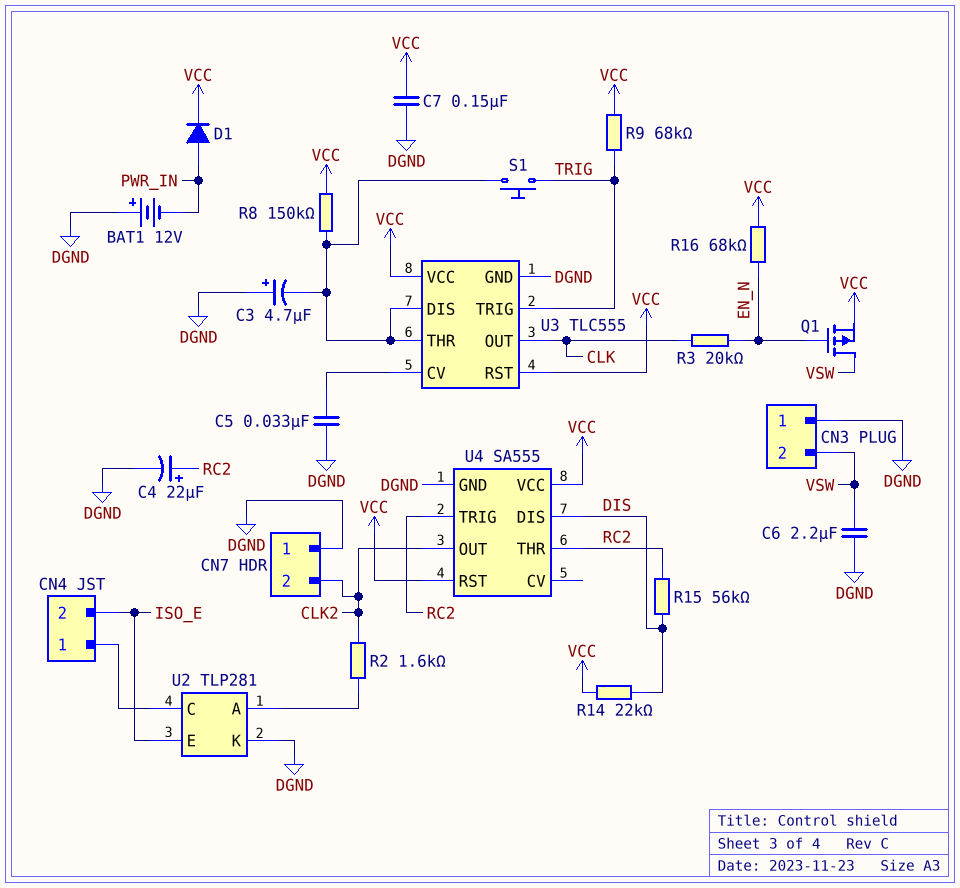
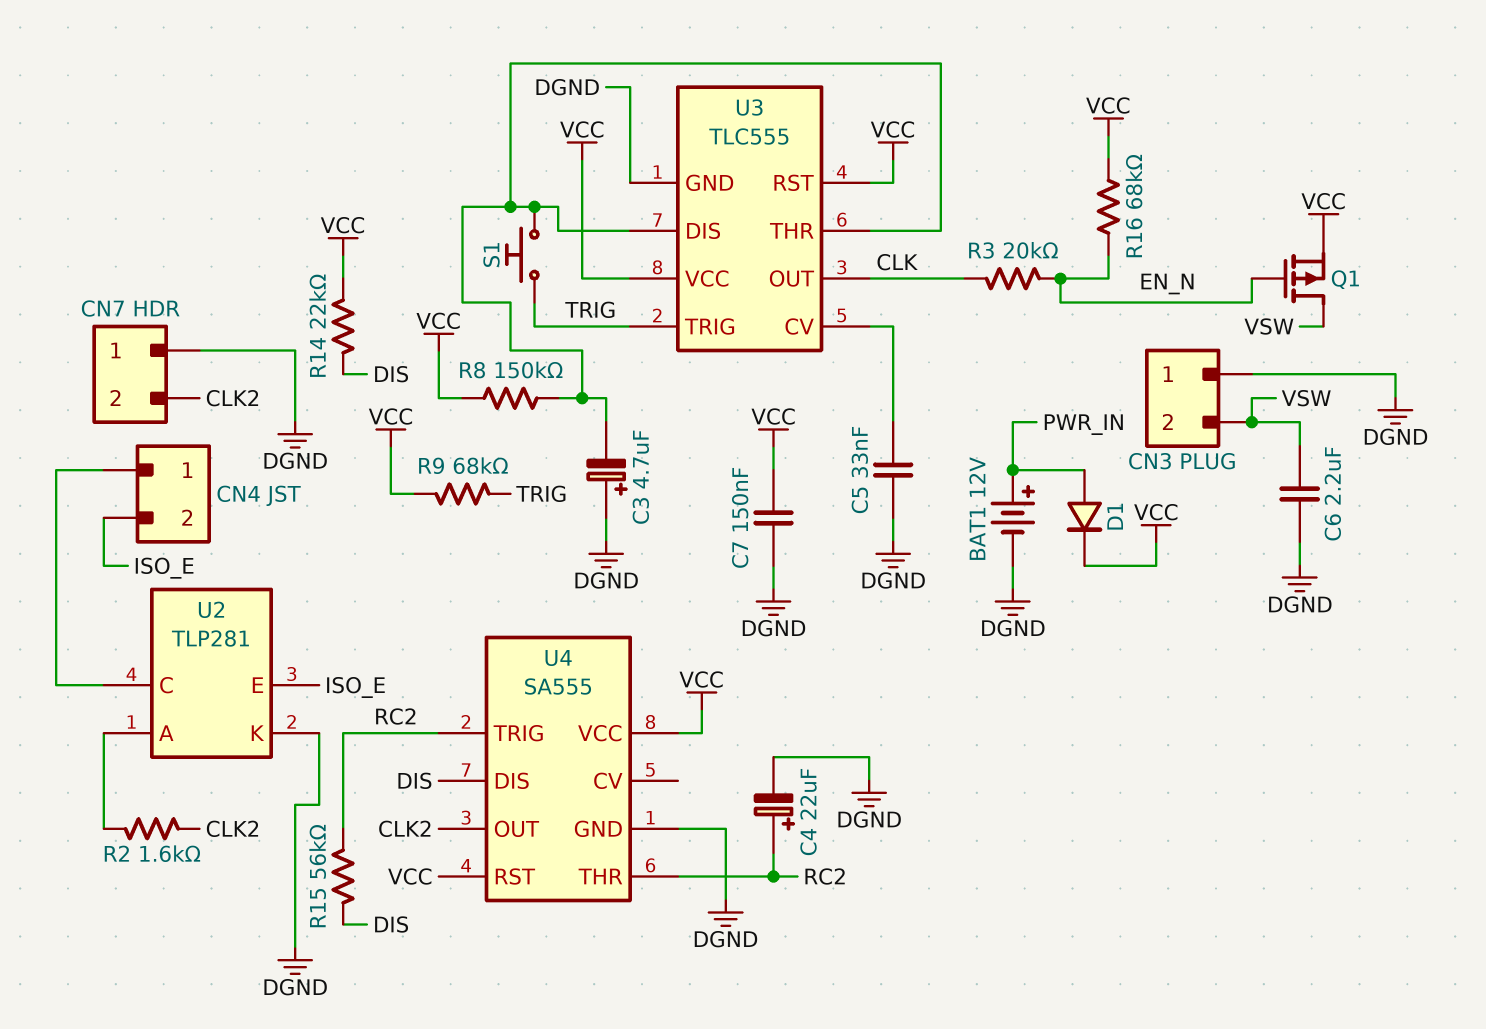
BAT1: 12V (plus DGND, minus PWR_IN) -> 12V (plus PWR_IN, minus DGND)

